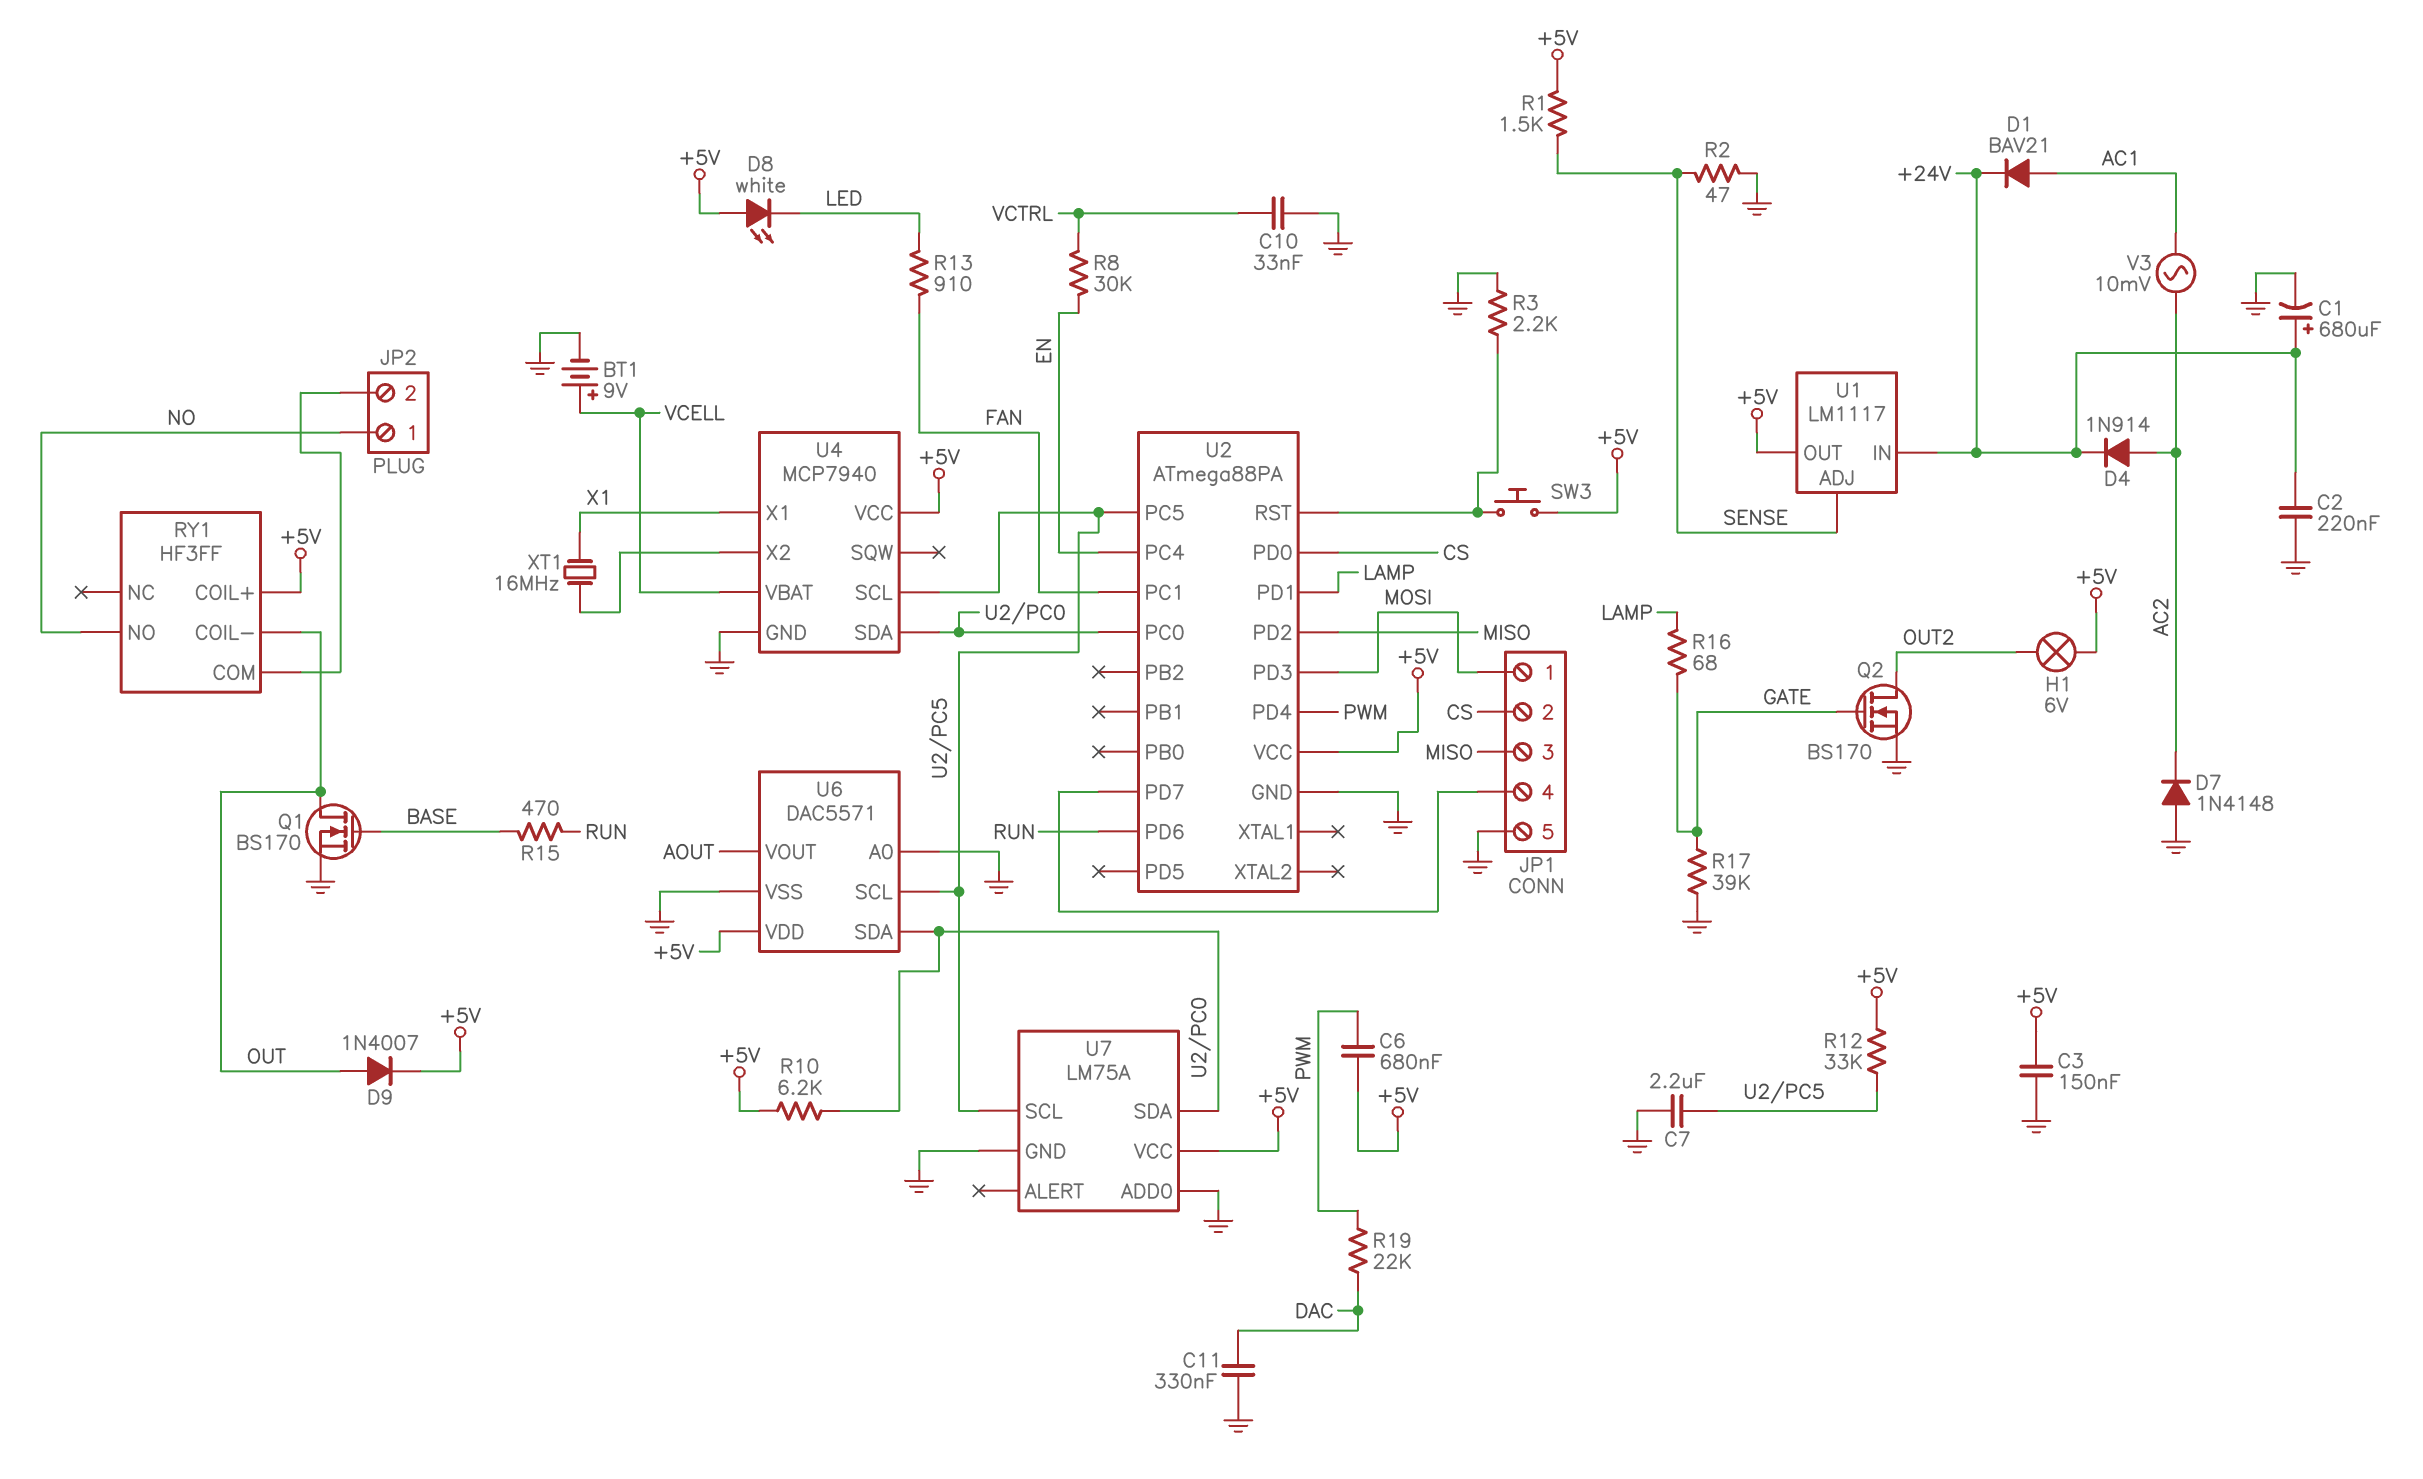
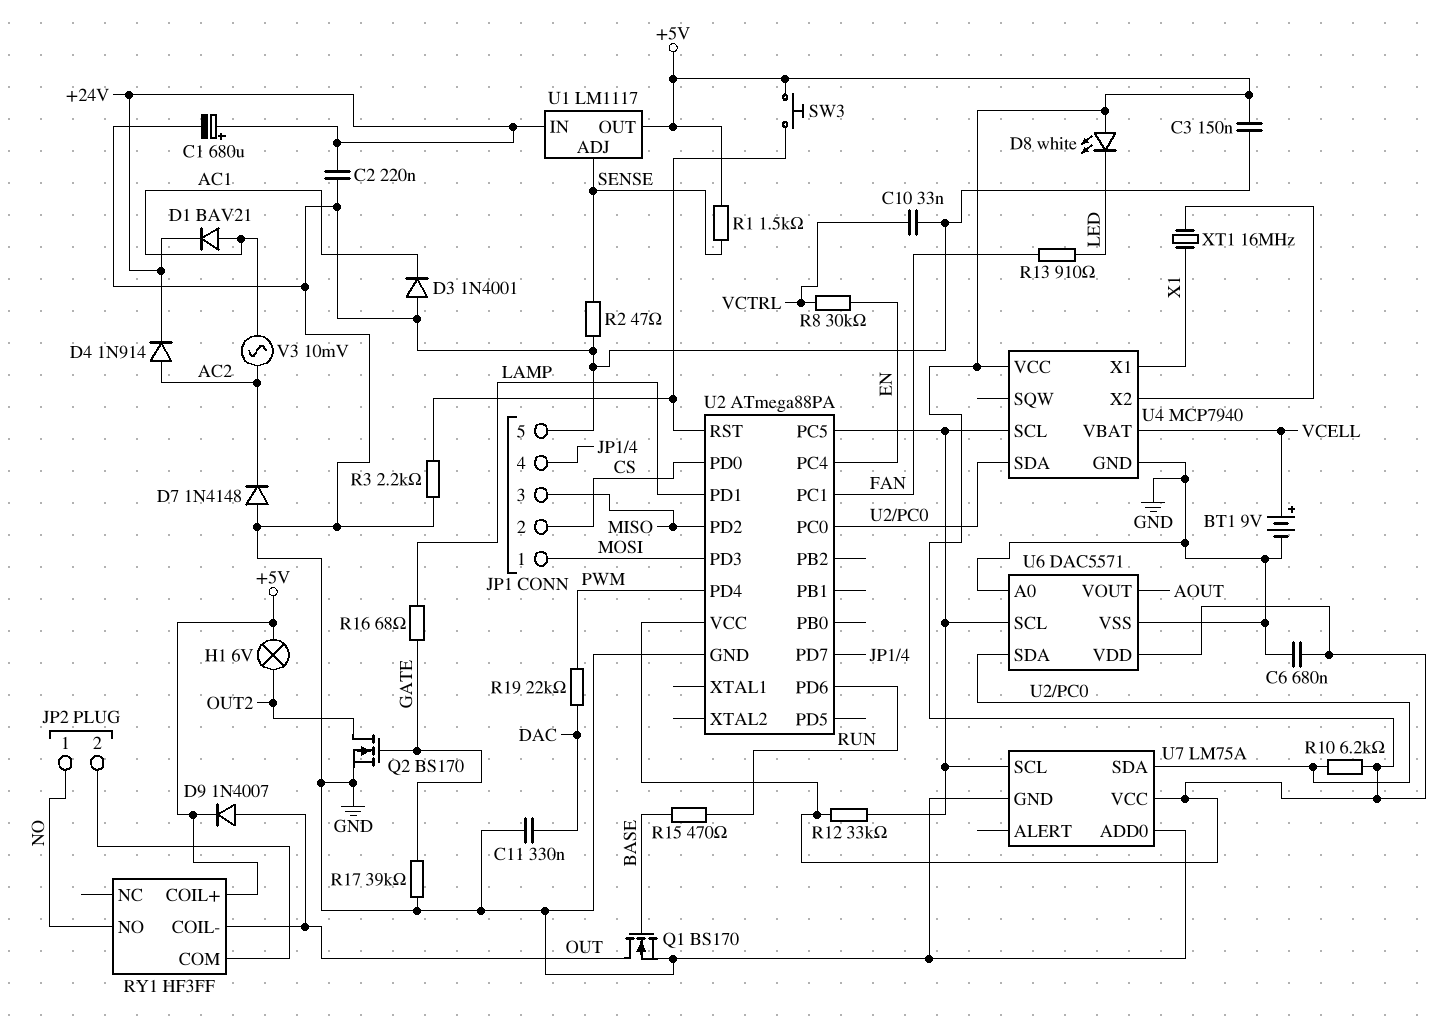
C6: 680nF (+5V, PWM) -> 680nF (+5V, GND)
C7: 2.2uF (GND, U2/PC5) -> none
D3: none -> diode 1N4001 (A GND, K AC1)

